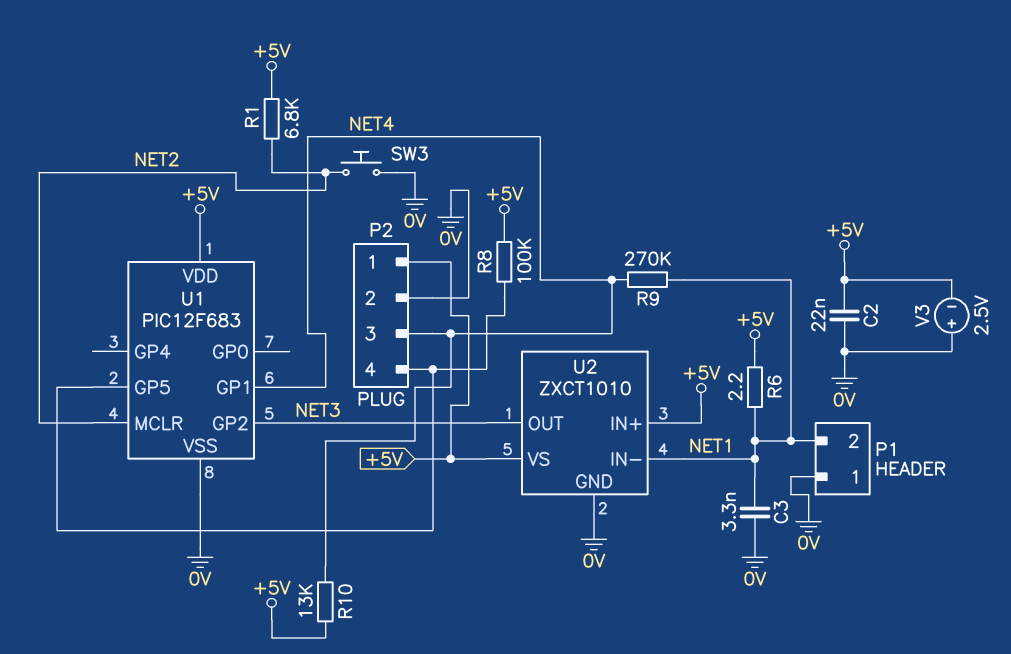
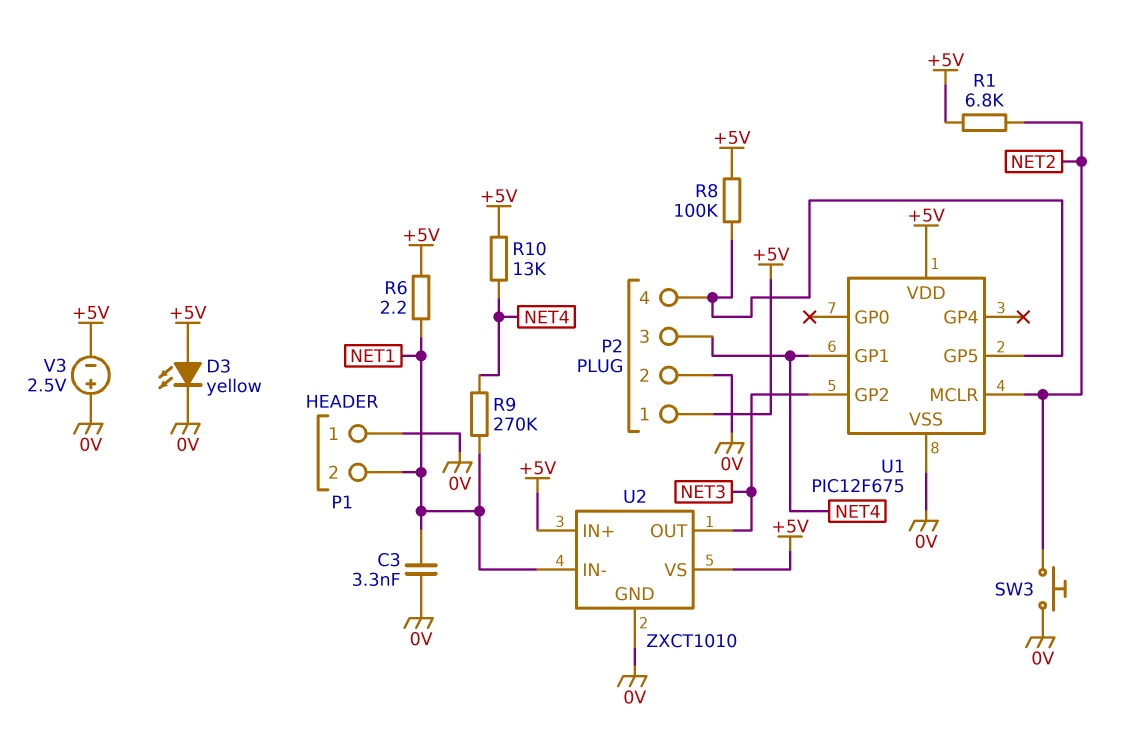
C2: 22nF (+5V, 0V) -> none
D3: none -> LED yellow (A +5V, K 0V)
U1: PIC12F683 -> PIC12F675

